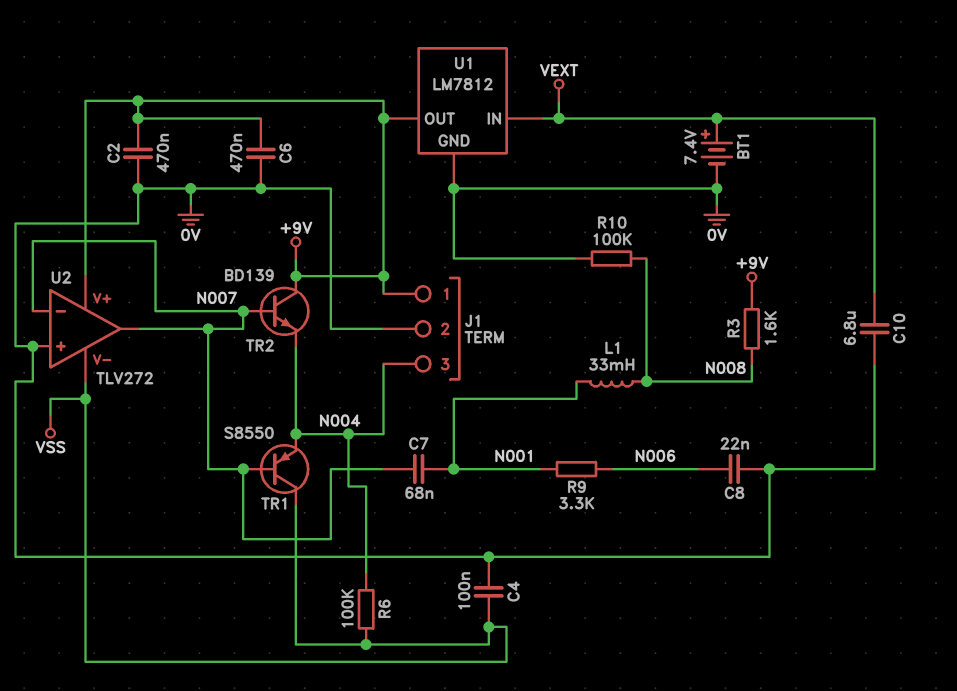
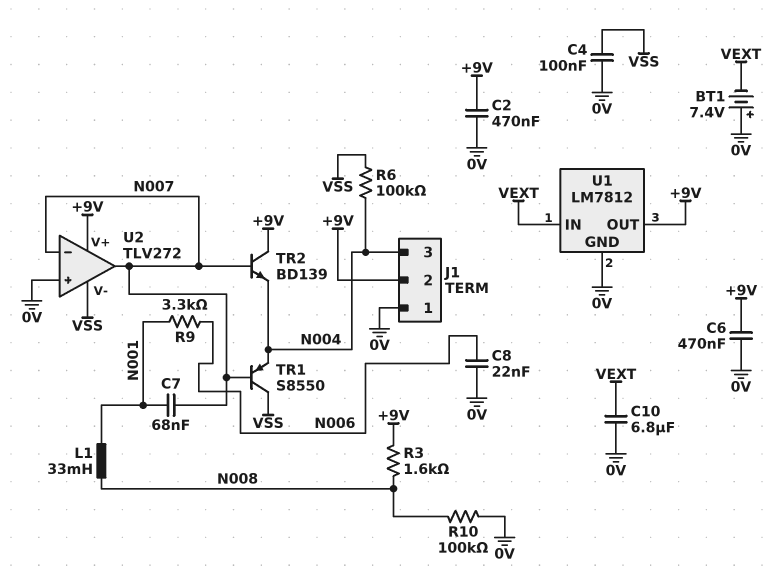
BT1: 7.4V (plus VEXT, minus 0V) -> 7.4V (plus 0V, minus VEXT)
J1 pin 1: +9V -> 0V
J1 pin 2: 0V -> +9V

